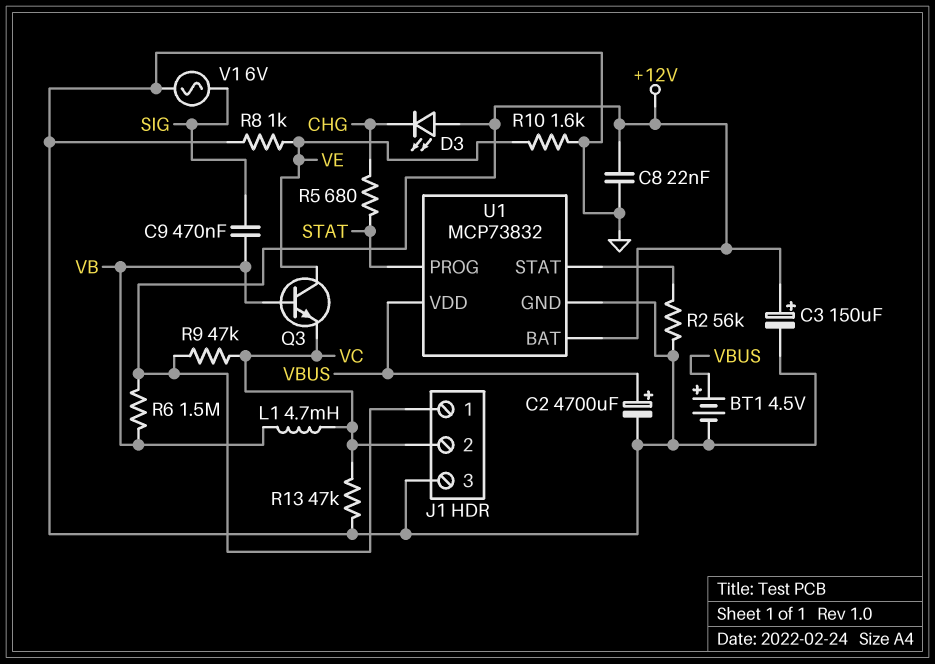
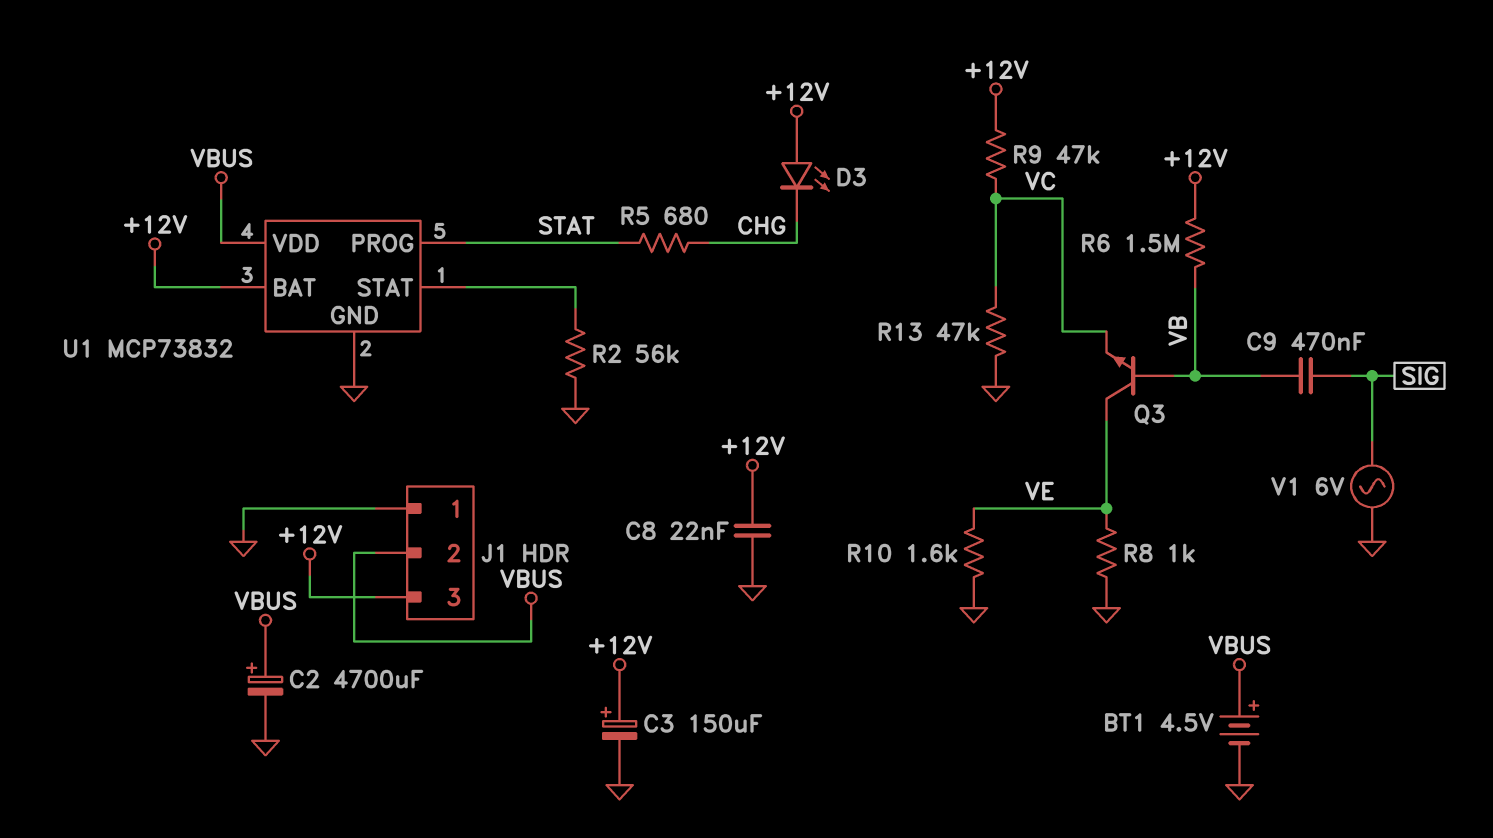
J1 pin 1: +12V -> GND
J1 pin 2: VC -> VBUS
J1 pin 3: GND -> +12V
L1: 4.7mH (VB, VC) -> none

